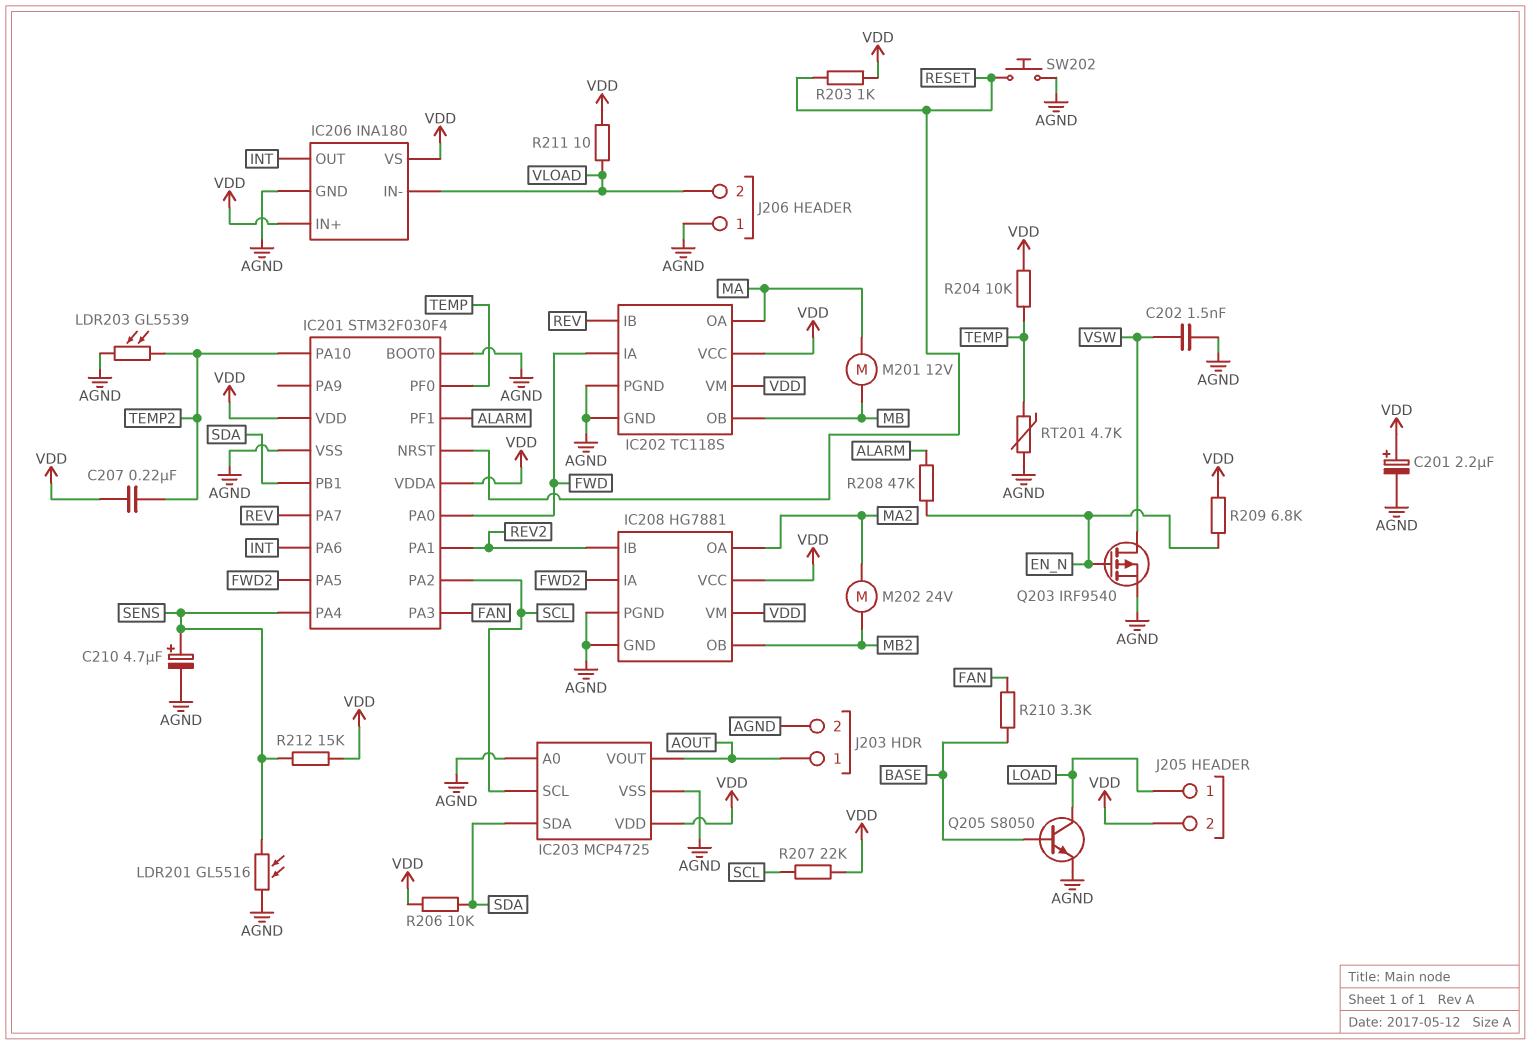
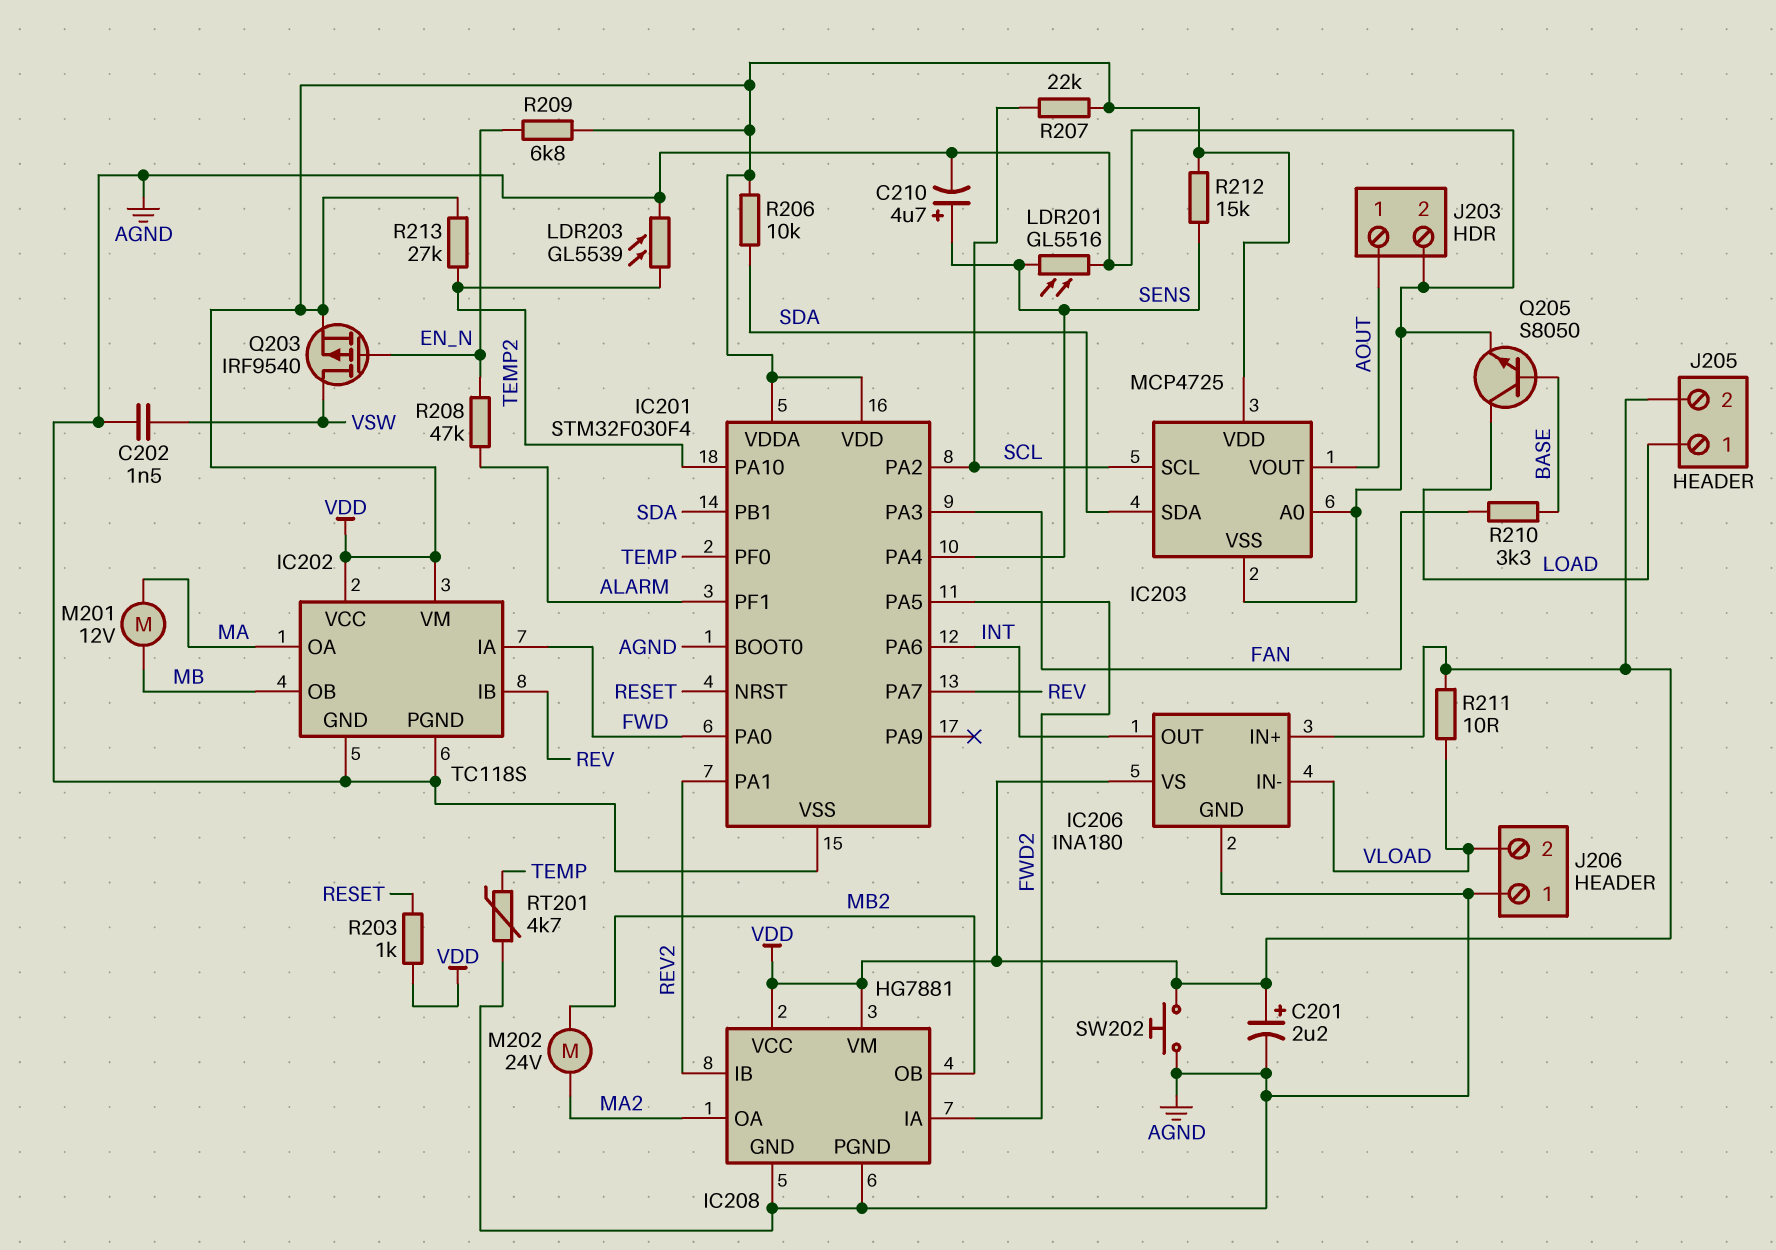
C207: 220nF (TEMP2, VDD) -> none
Q203: PMOS IRF9540 (G EN_N, D VSW, S AGND) -> PMOS IRF9540 (G EN_N, D VSW, S VDD)
R204: 10k (TEMP, VDD) -> none
R213: none -> 27k (TEMP2, VDD)
SW202: button (AGND, RESET) -> button (AGND, VDD)

